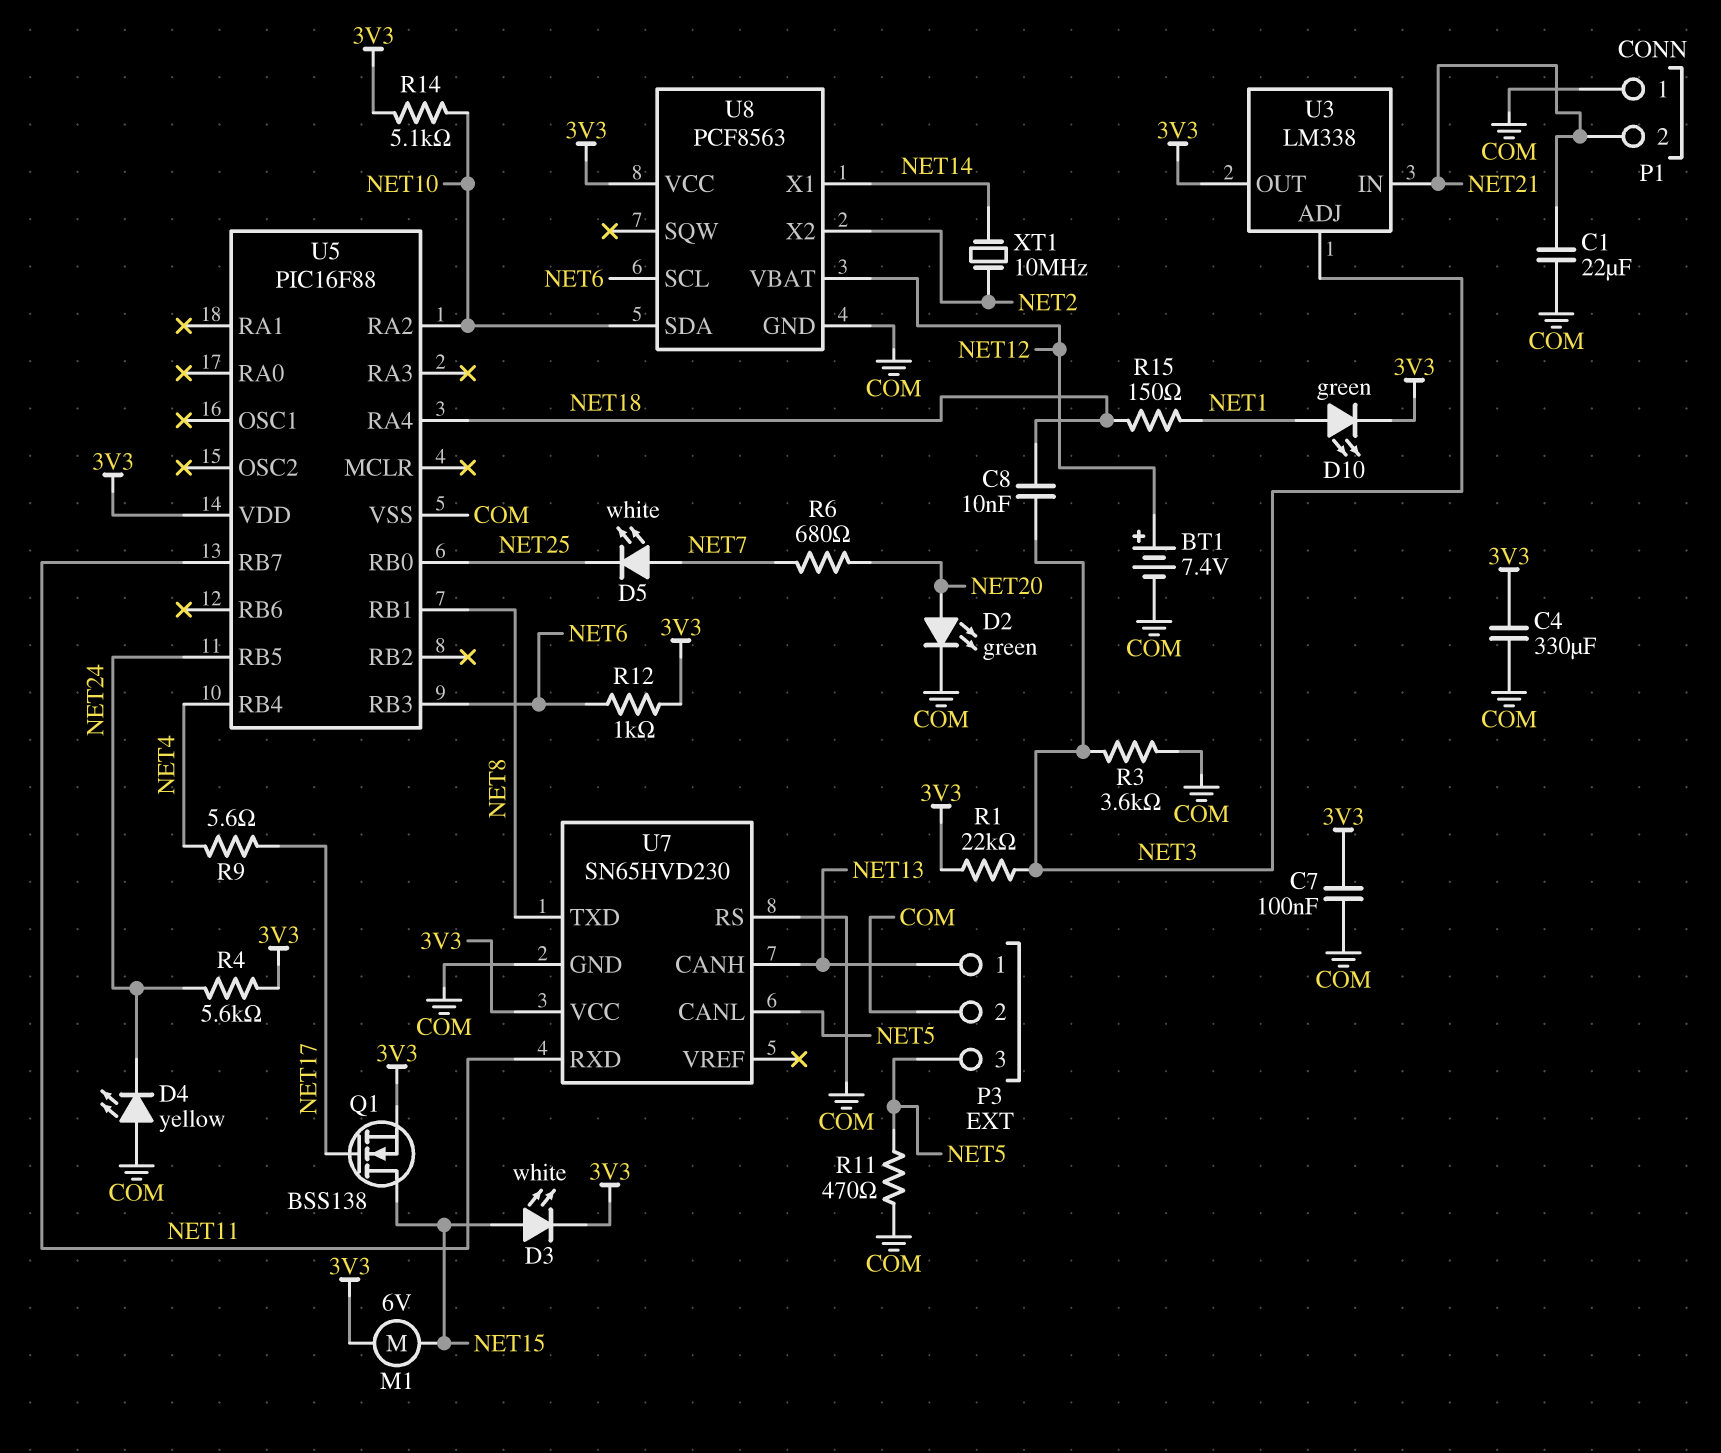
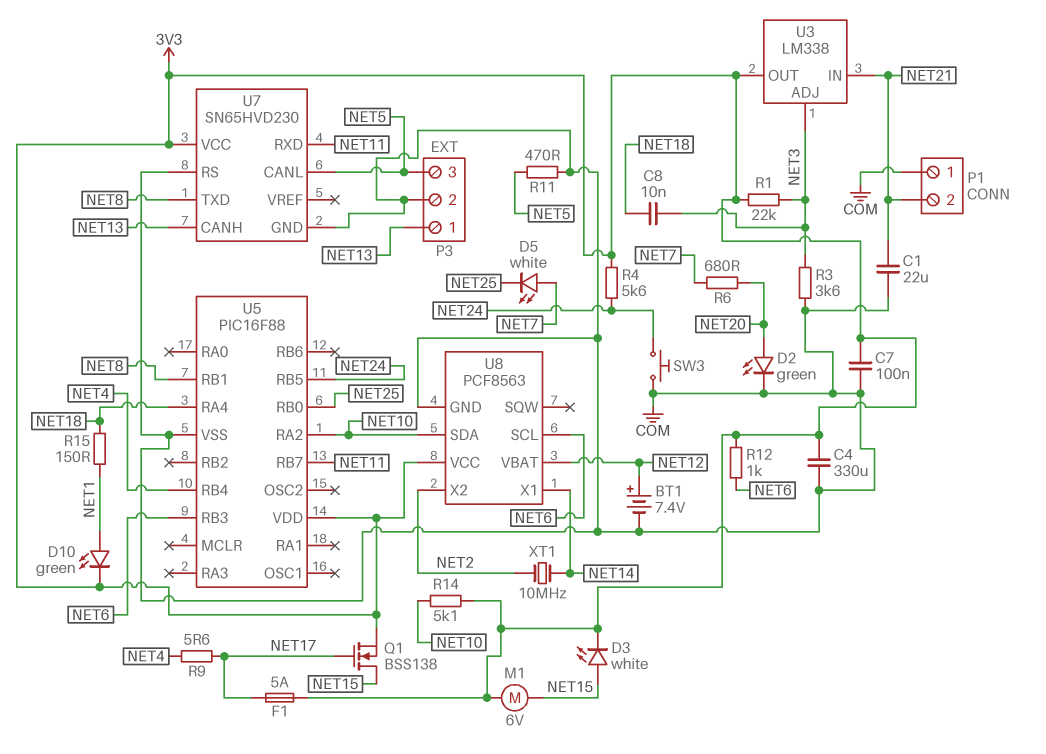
D4: LED yellow (A COM, K NET24) -> none
F1: none -> 5A (3V3, NET17)
SW3: none -> button (COM, NET24)

